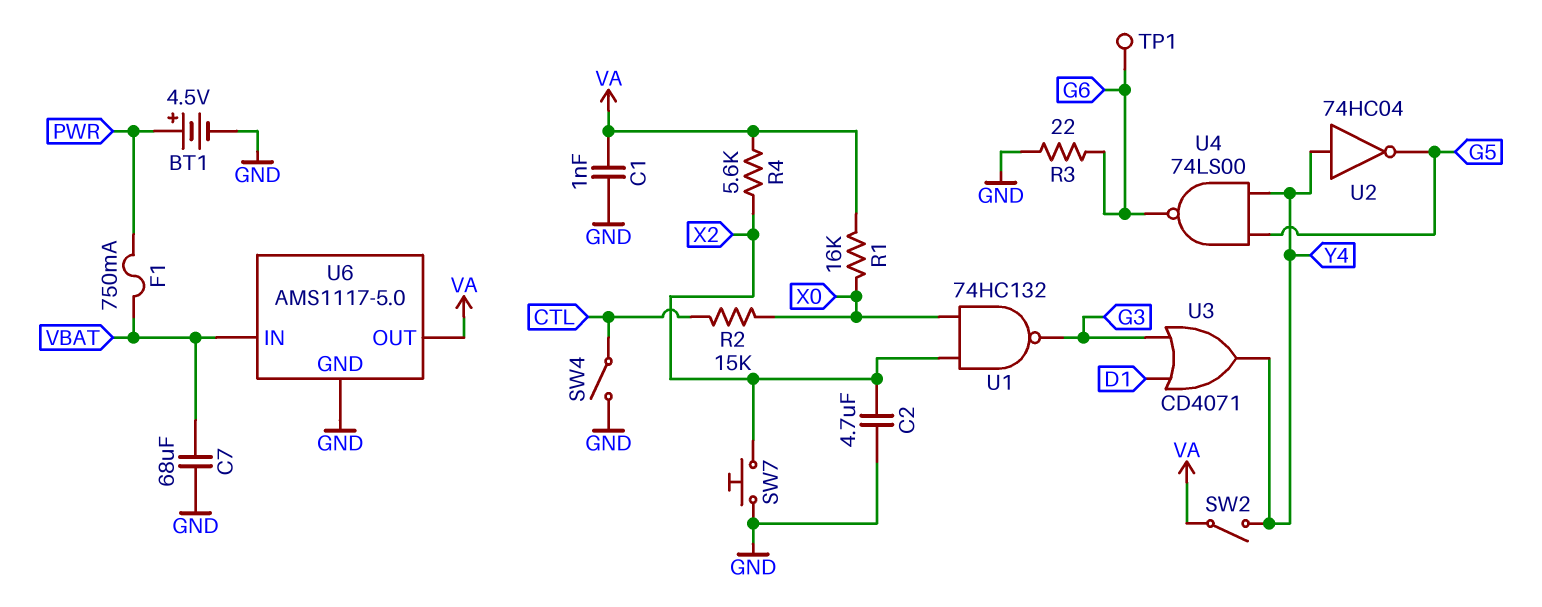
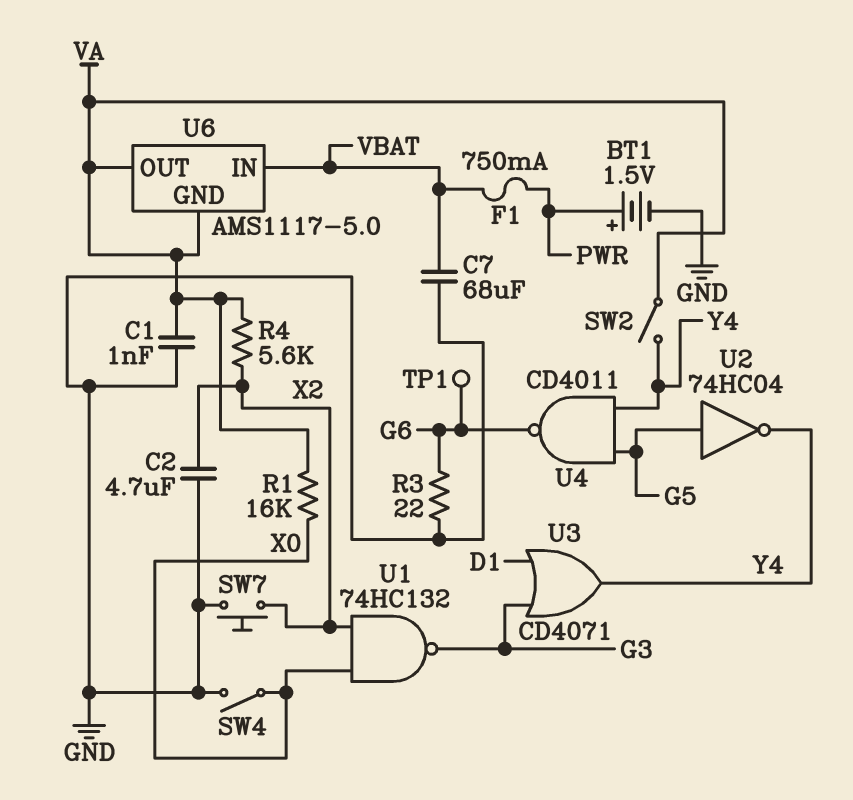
BT1: 4.5V (plus PWR, minus GND) -> 1.5V (plus PWR, minus GND)
R2: 15k (CTL, X0) -> none
SW4: switch (CTL, GND) -> switch (GND, X0)
U2: NOT 74HC04 (in Y4, out G5) -> NOT 74HC04 (in G5, out Y4)
U4: NAND 74LS00 (in G5, in Y4, out G6) -> NAND CD4011 (in G5, in Y4, out G6)
U6 pin GND: GND -> VA

